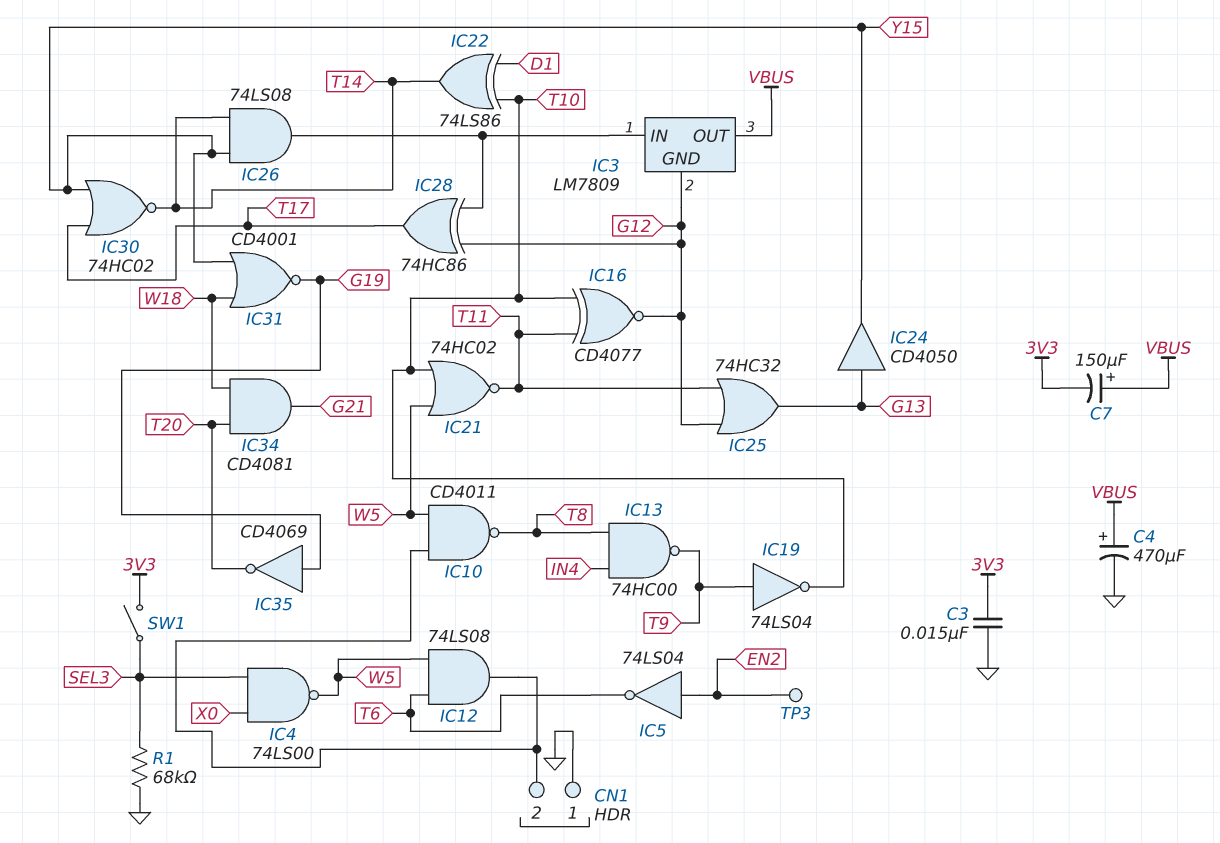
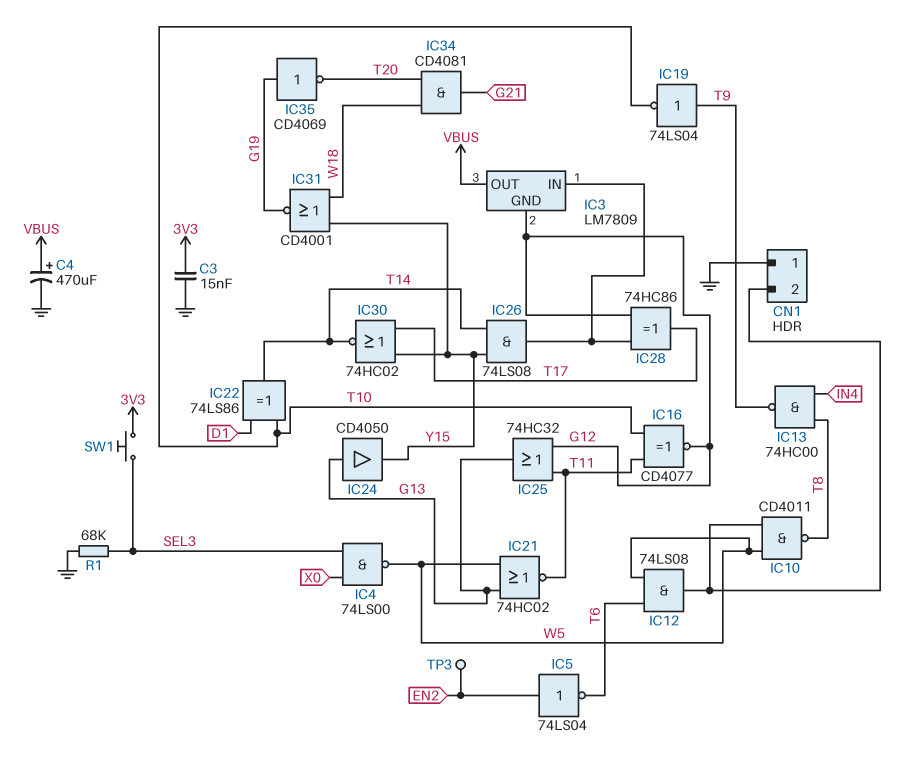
C7: 150uF (plus VBUS, minus 3V3) -> none
IC21: NOR 74HC02 (in T10, in W5, out T11) -> NOR 74HC02 (in G13, in W5, out T11)
SW1: switch (3V3, SEL3) -> button (3V3, SEL3)

